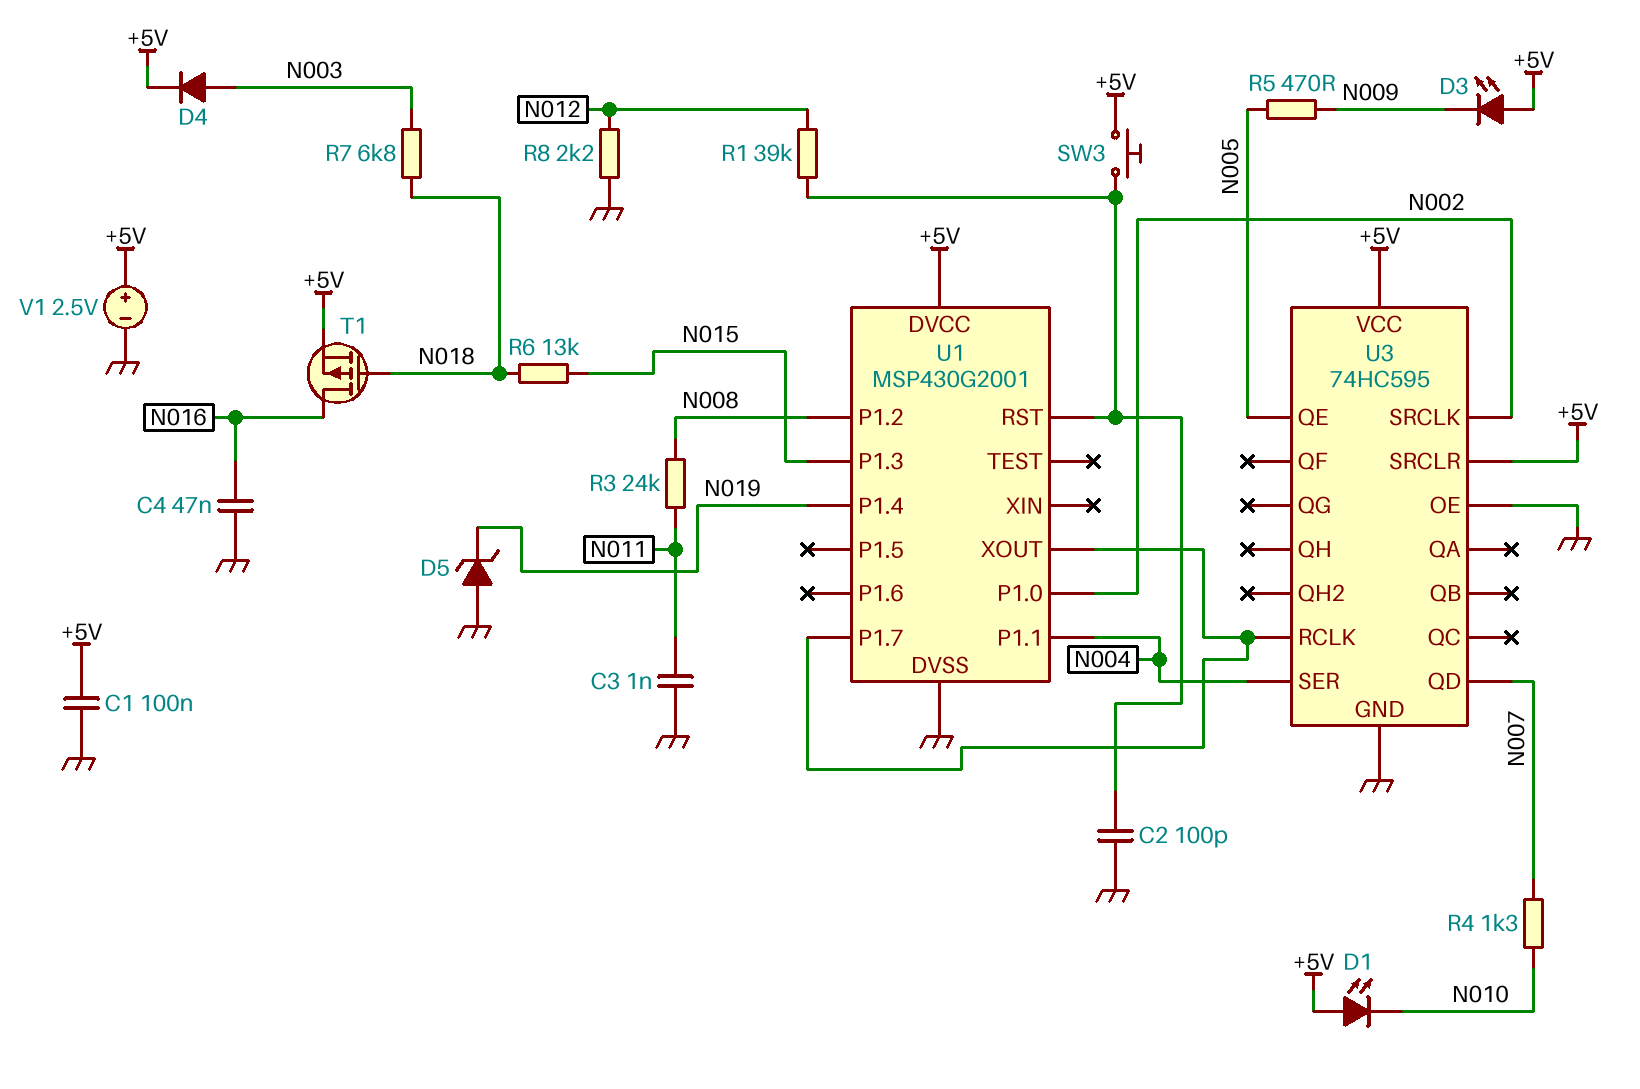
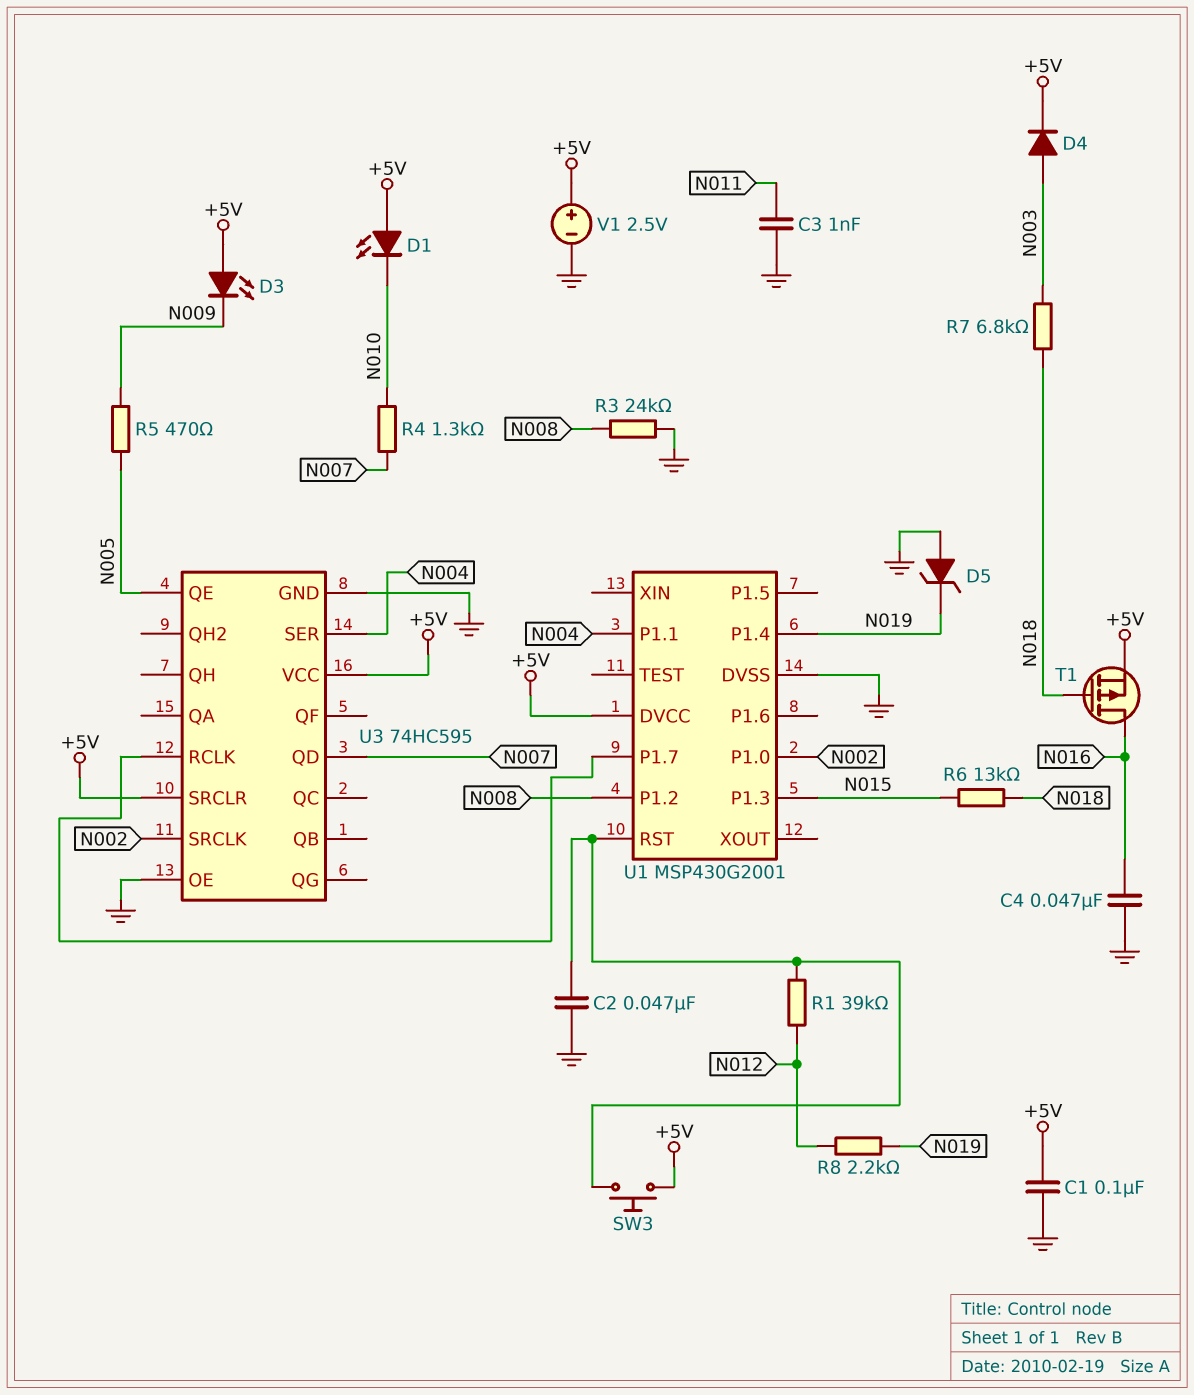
C2: 100pF (GND, U1/RST) -> 47nF (GND, U1/RST)
R3: 24k (N008, N011) -> 24k (GND, N008)
R8: 2.2k (GND, N012) -> 2.2k (N012, N019)
U1 pin XOUT: U1/P1.7 -> none

